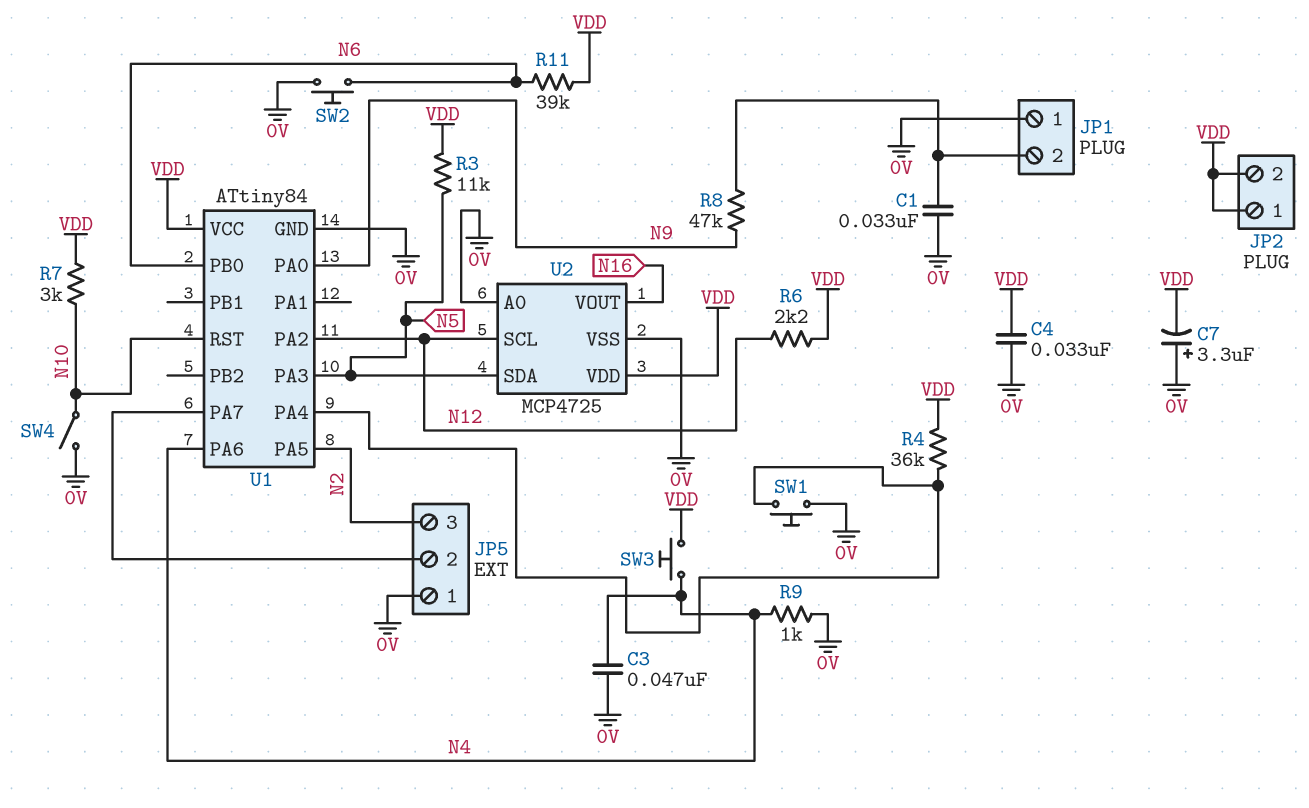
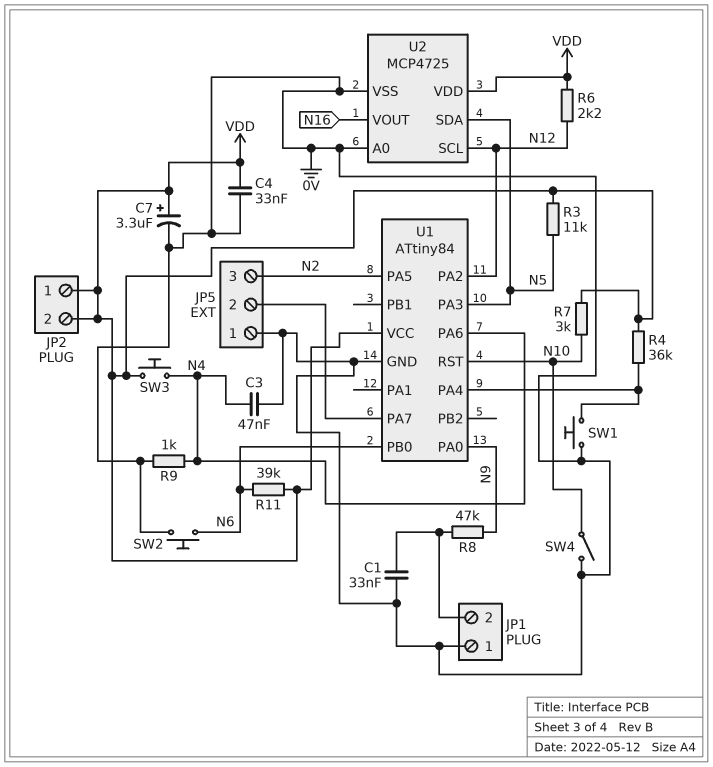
C7: 3.3uF (plus 0V, minus VDD) -> 3.3uF (plus VDD, minus 0V)

